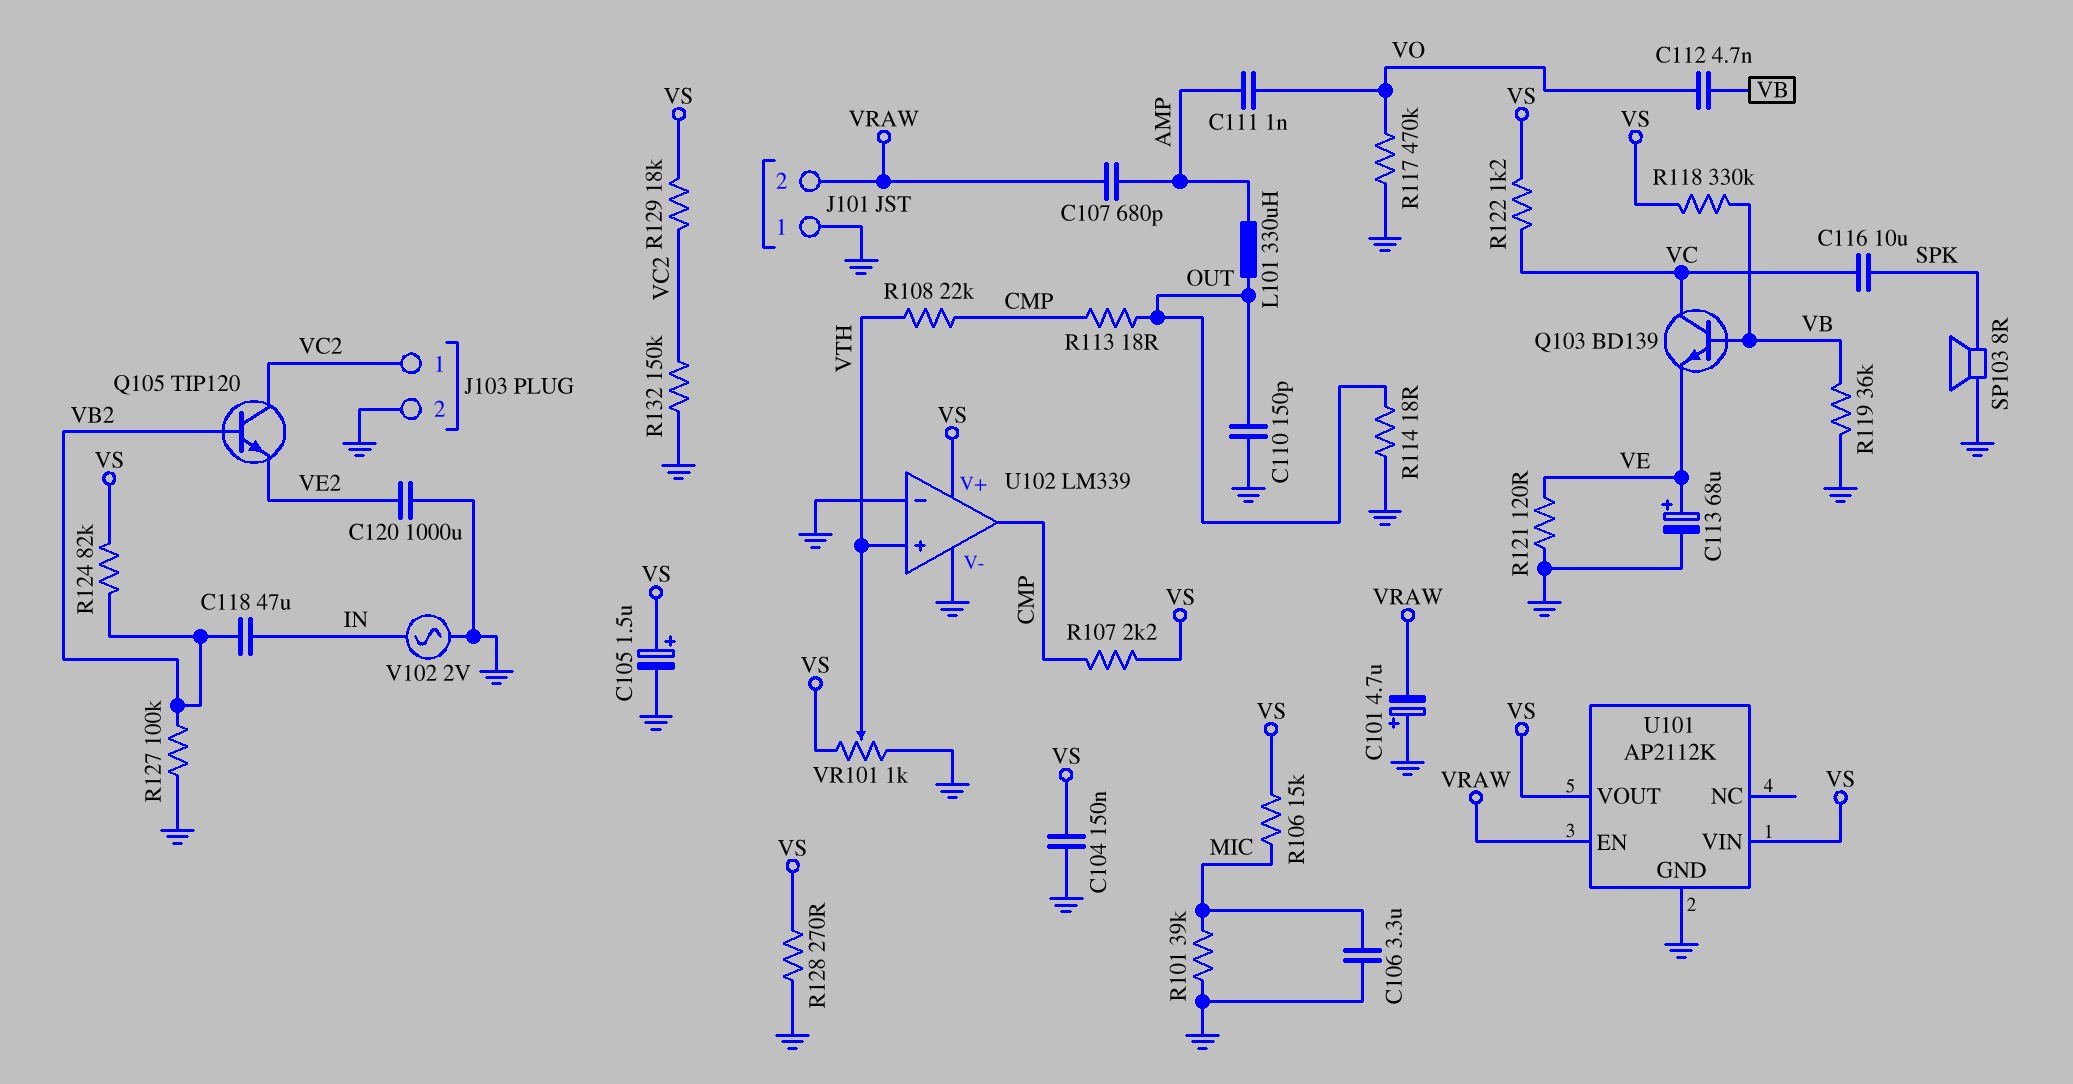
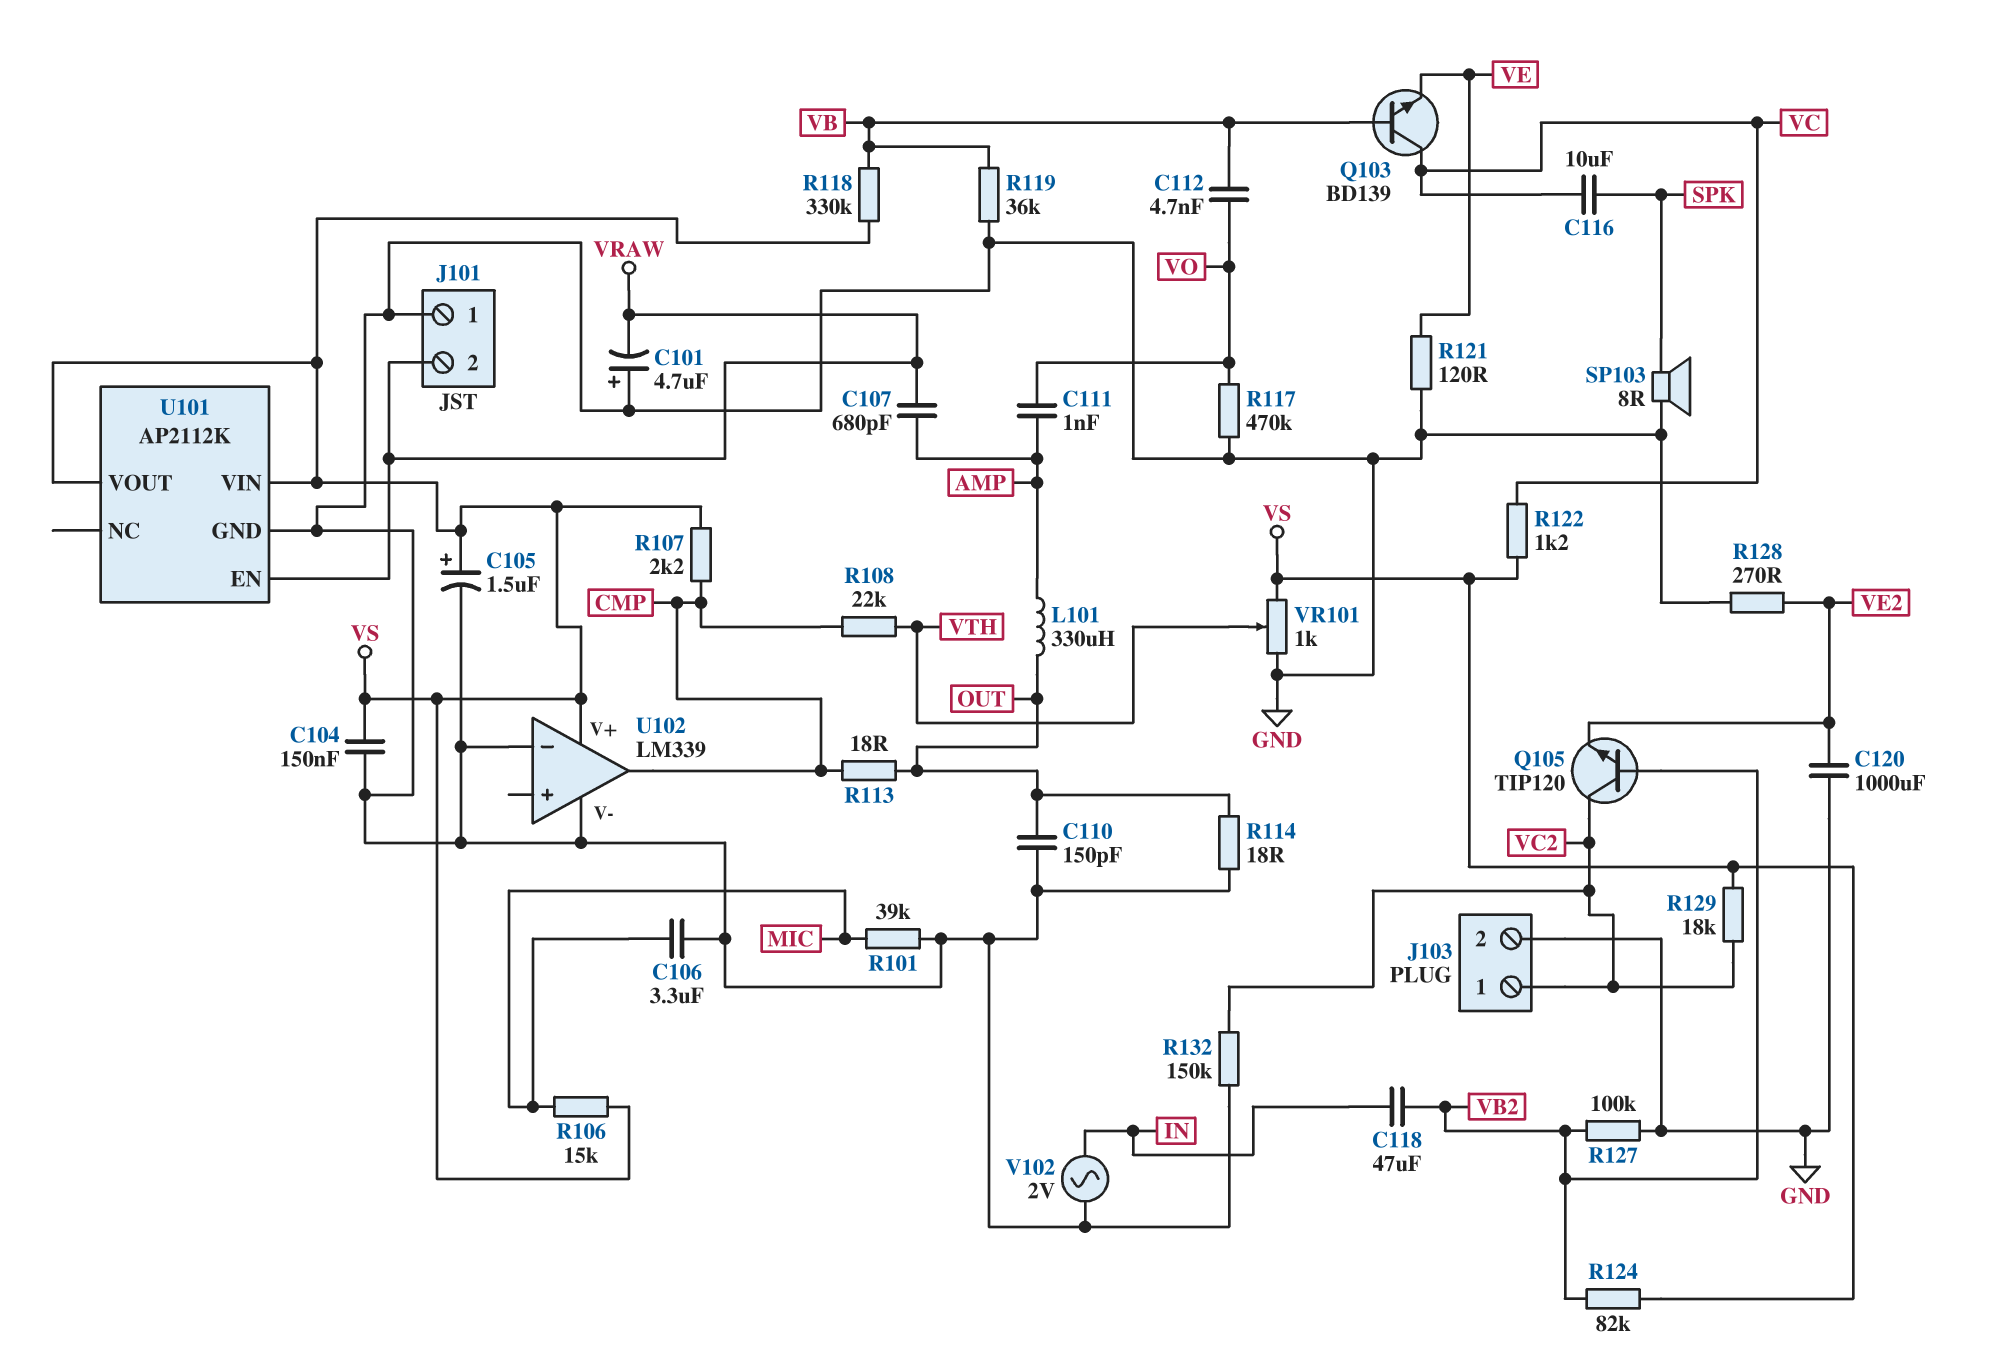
C113: 68uF (plus VE, minus GND) -> none
R128: 270 (GND, VS) -> 270 (GND, VE2)
U102 pin in+: VTH -> none

